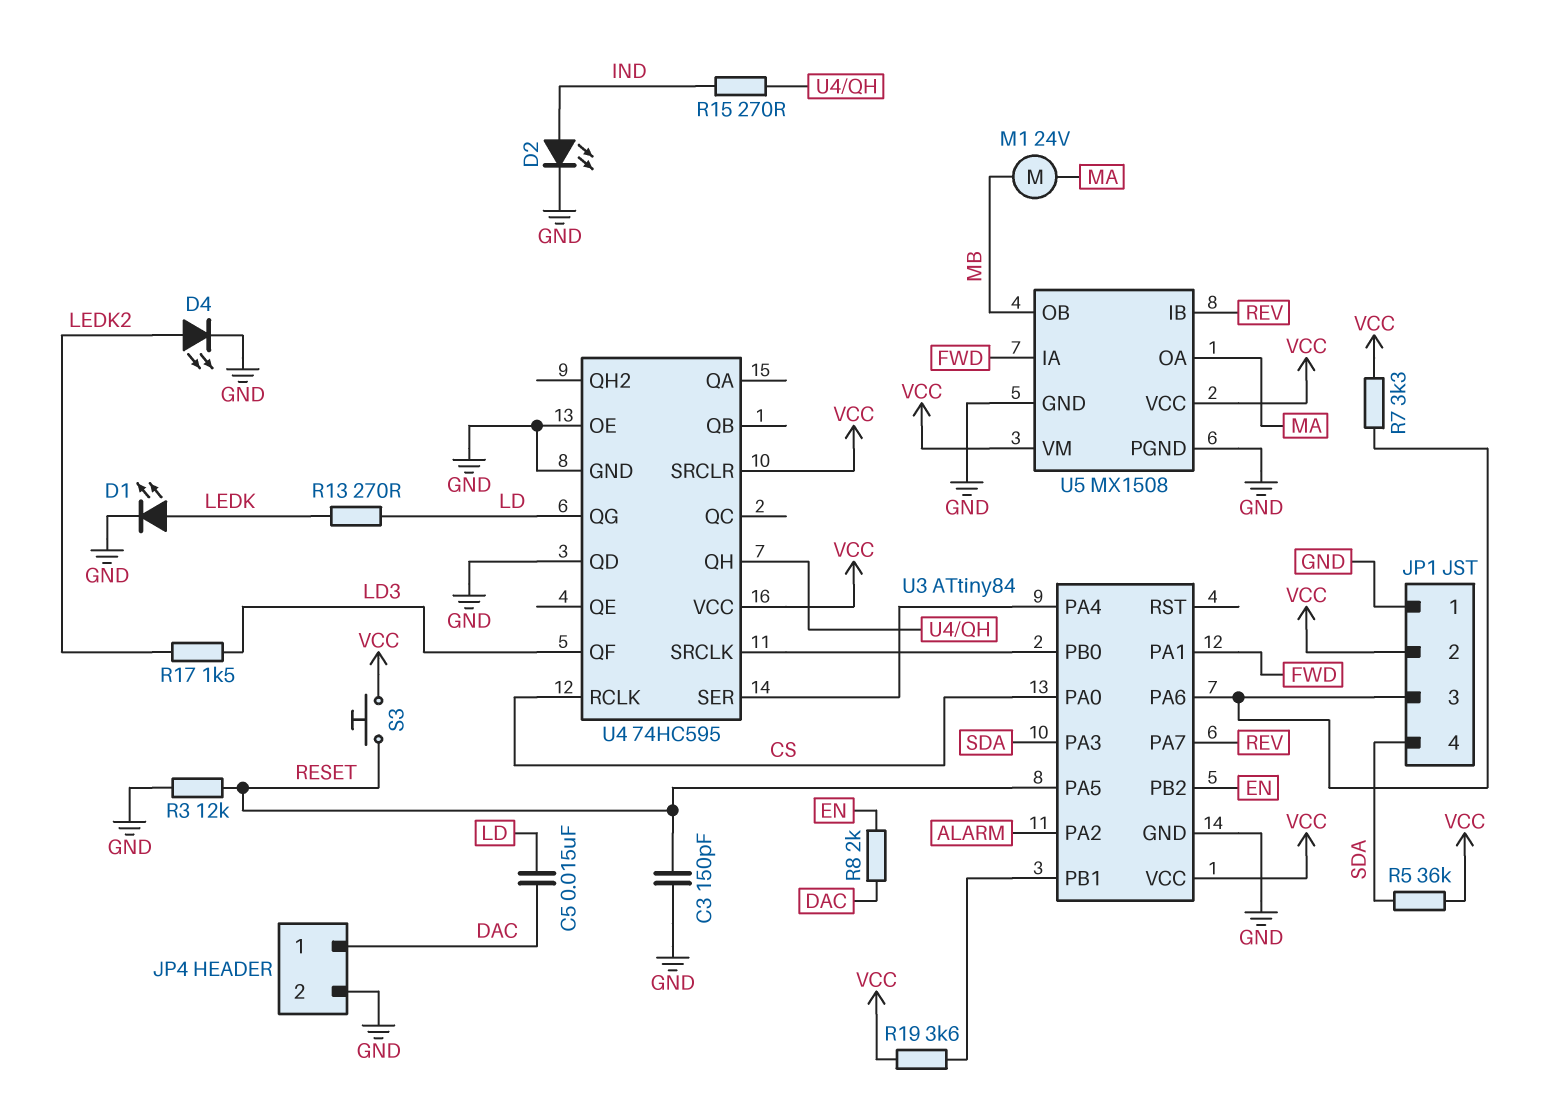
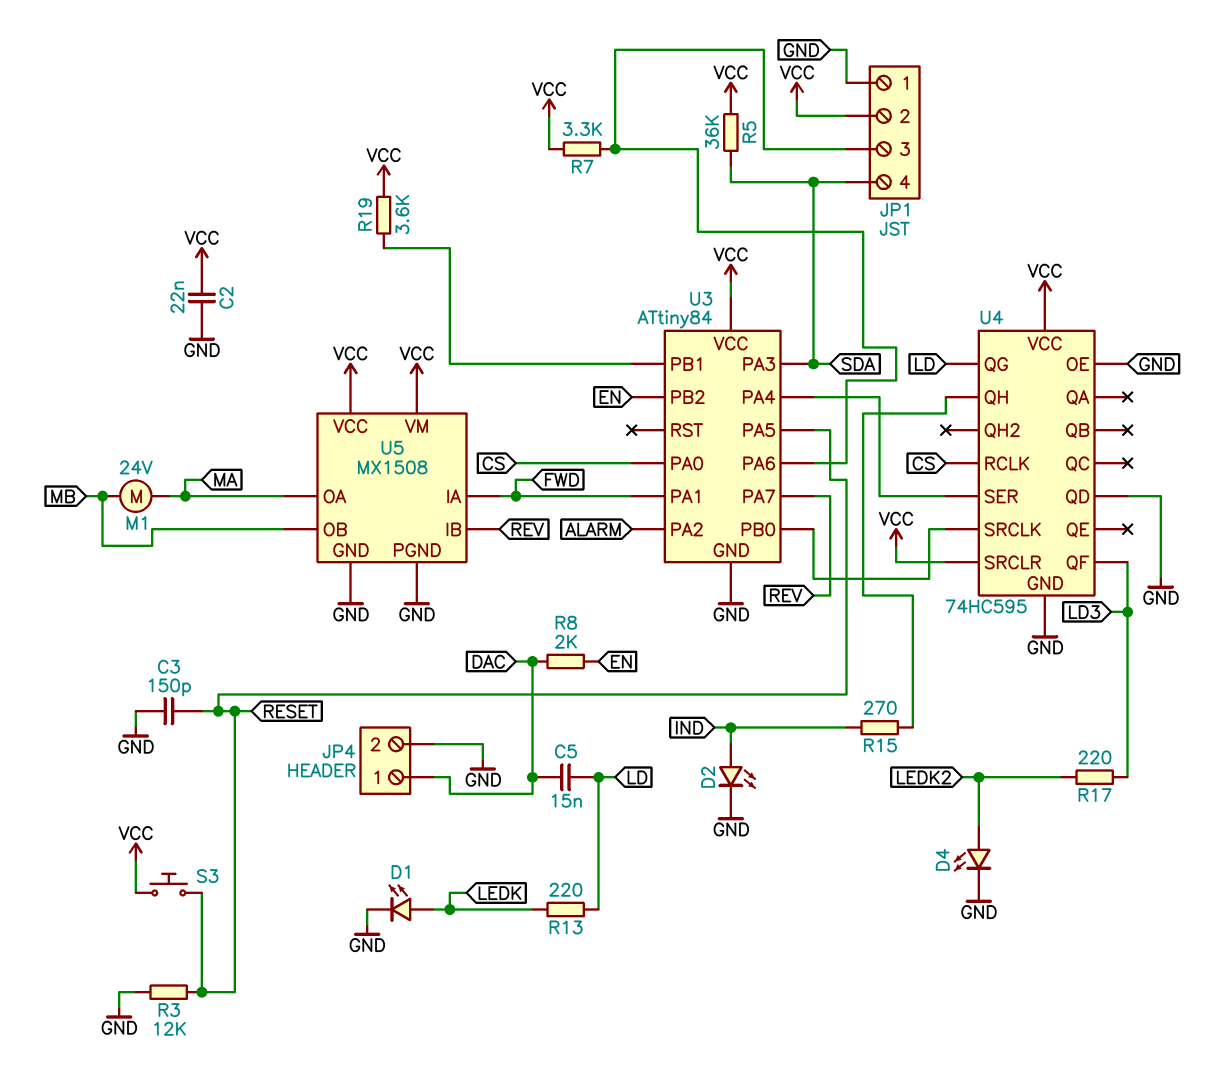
C2: none -> 22nF (GND, VCC)
R13: 270 (LD, LEDK) -> 220 (LD, LEDK)
R17: 1.5k (LD3, LEDK2) -> 220 (LD3, LEDK2)

